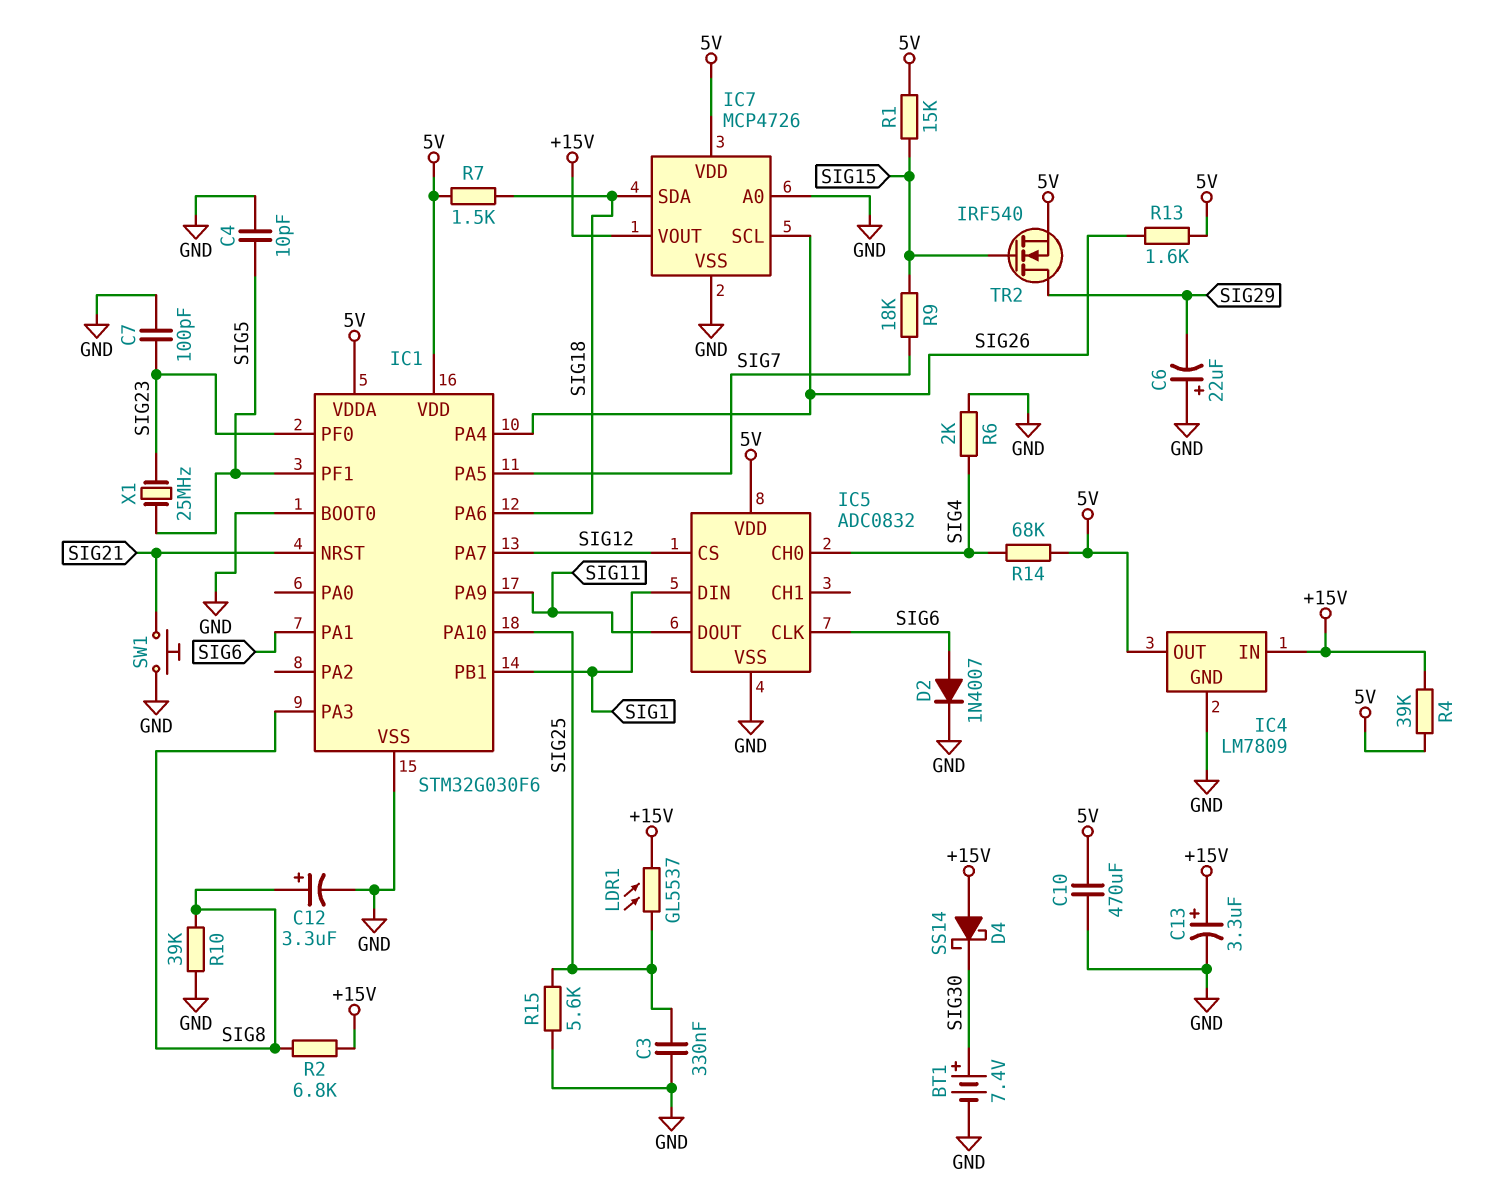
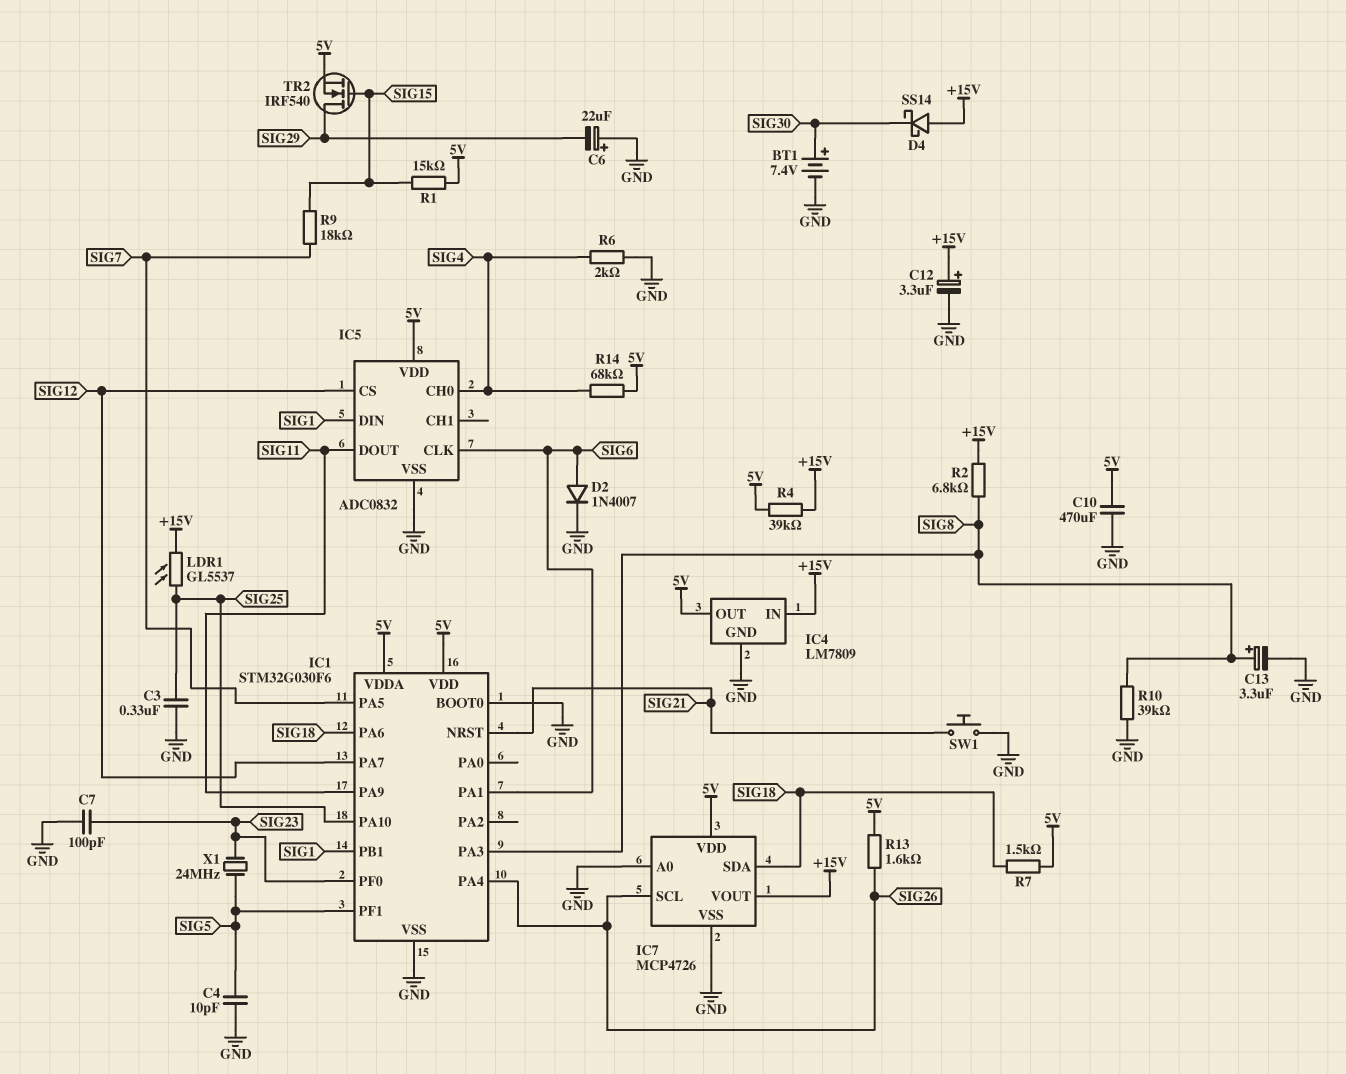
C12: 3.3uF (plus SIG8, minus GND) -> 3.3uF (plus +15V, minus GND)
C13: 3.3uF (plus +15V, minus GND) -> 3.3uF (plus SIG8, minus GND)
R15: 5.6k (GND, SIG25) -> none
X1: 25MHz (SIG5, SIG23) -> 24MHz (SIG5, SIG23)

